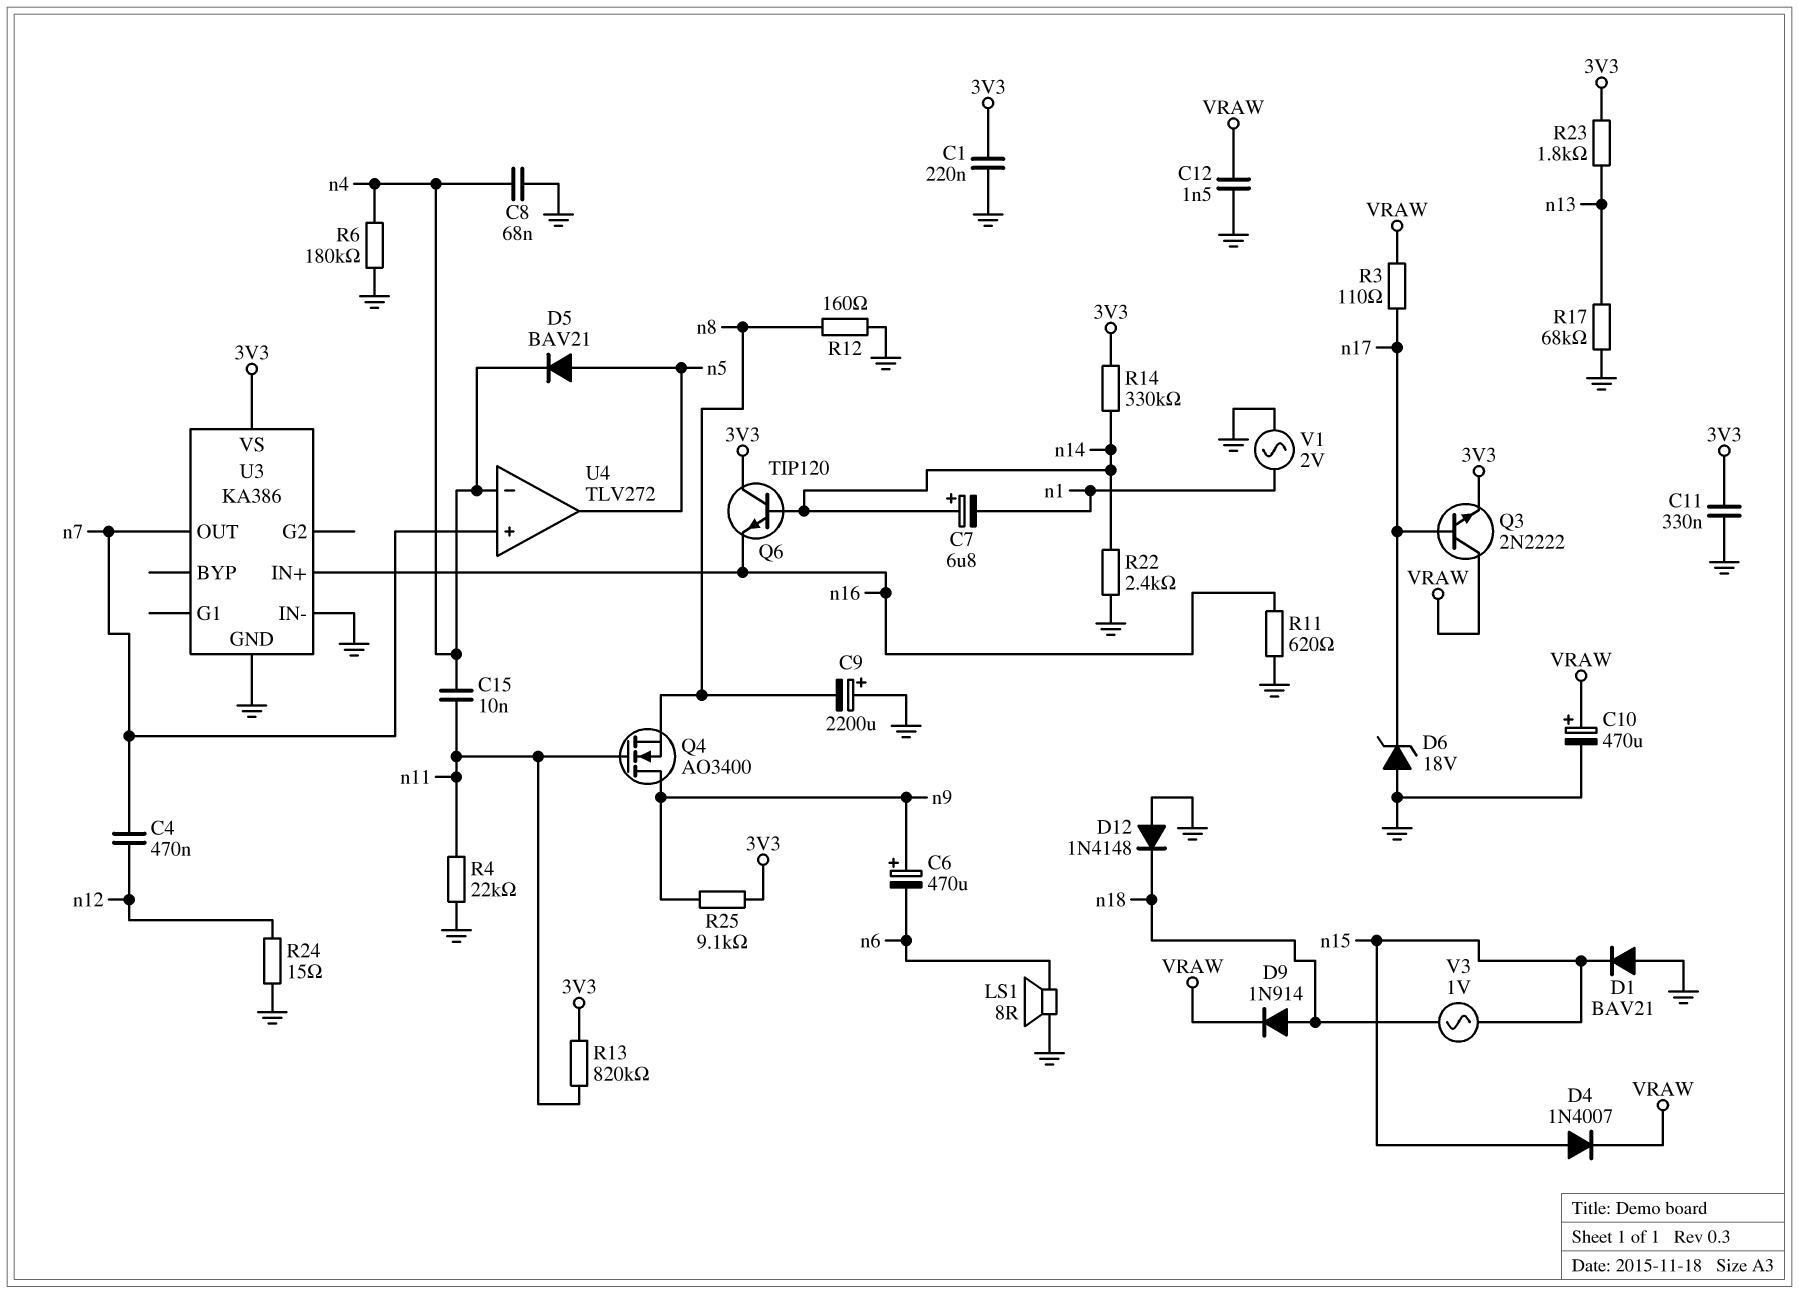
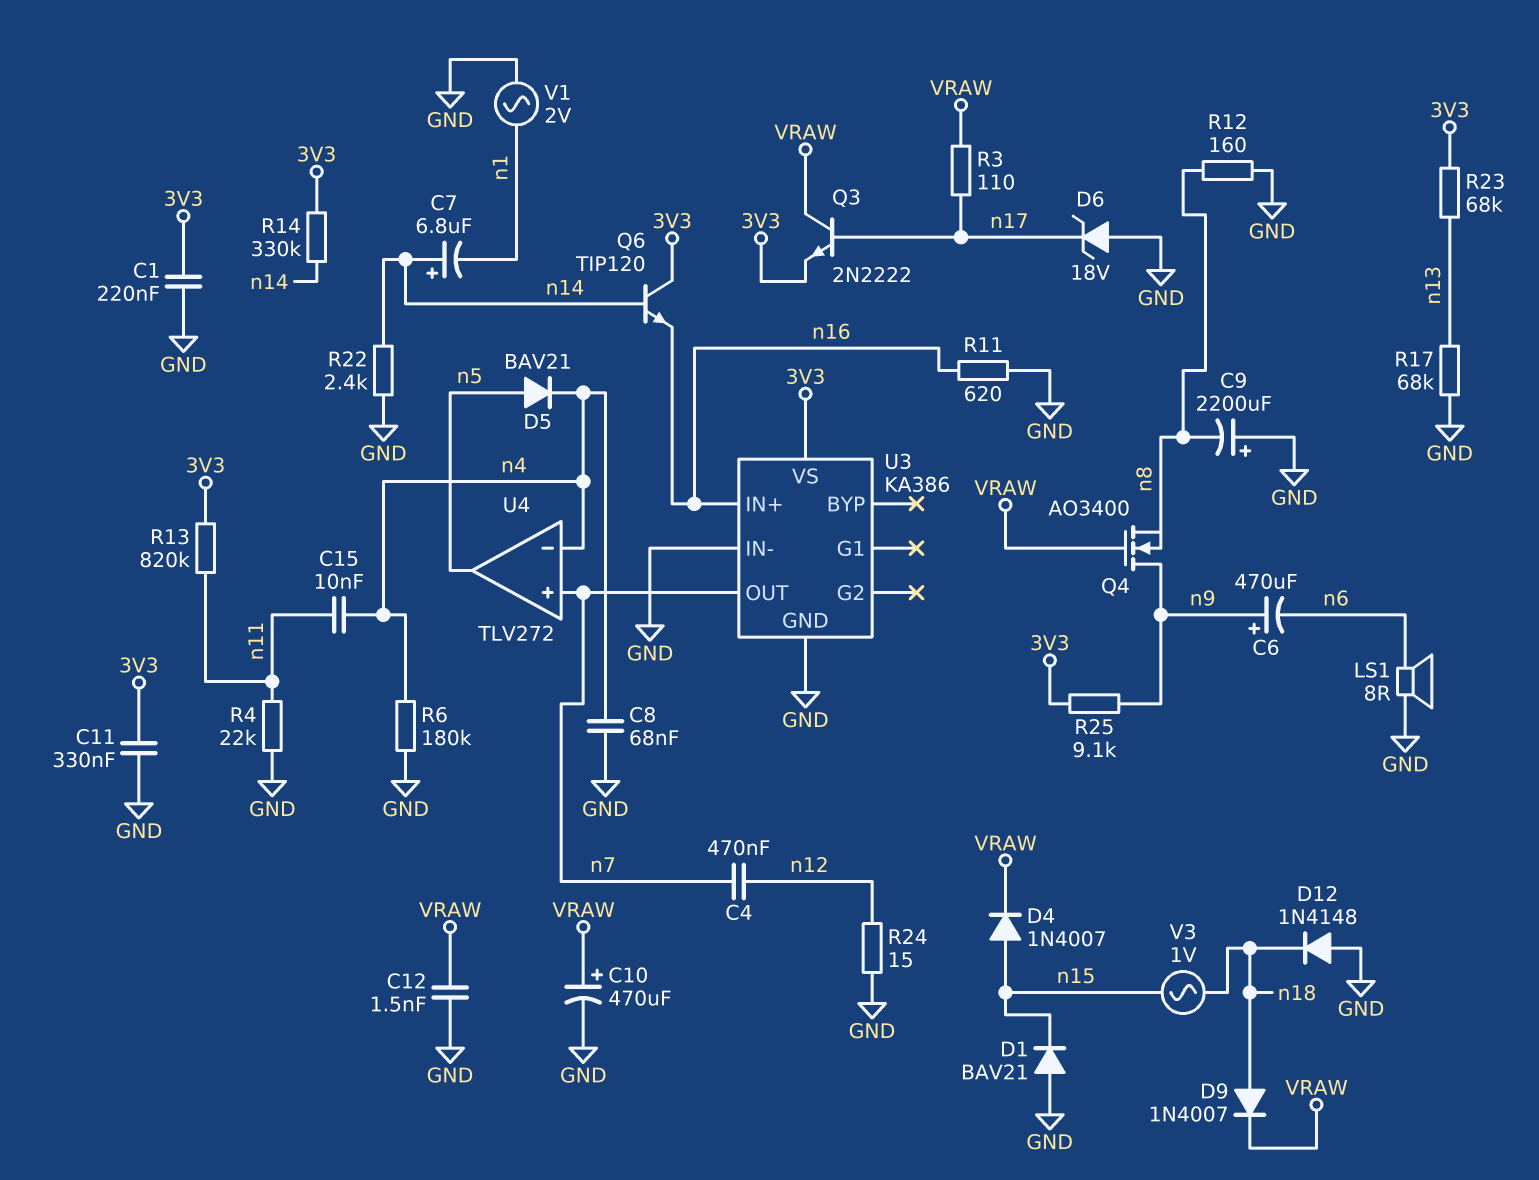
D9: diode 1N914 (A n18, K VRAW) -> diode 1N4007 (A n18, K VRAW)
Q4: NMOS AO3400 (G n11, D n9, S n8) -> NMOS AO3400 (G VRAW, D n9, S n8)
R23: 1.8k (3V3, n13) -> 68k (3V3, n13)

